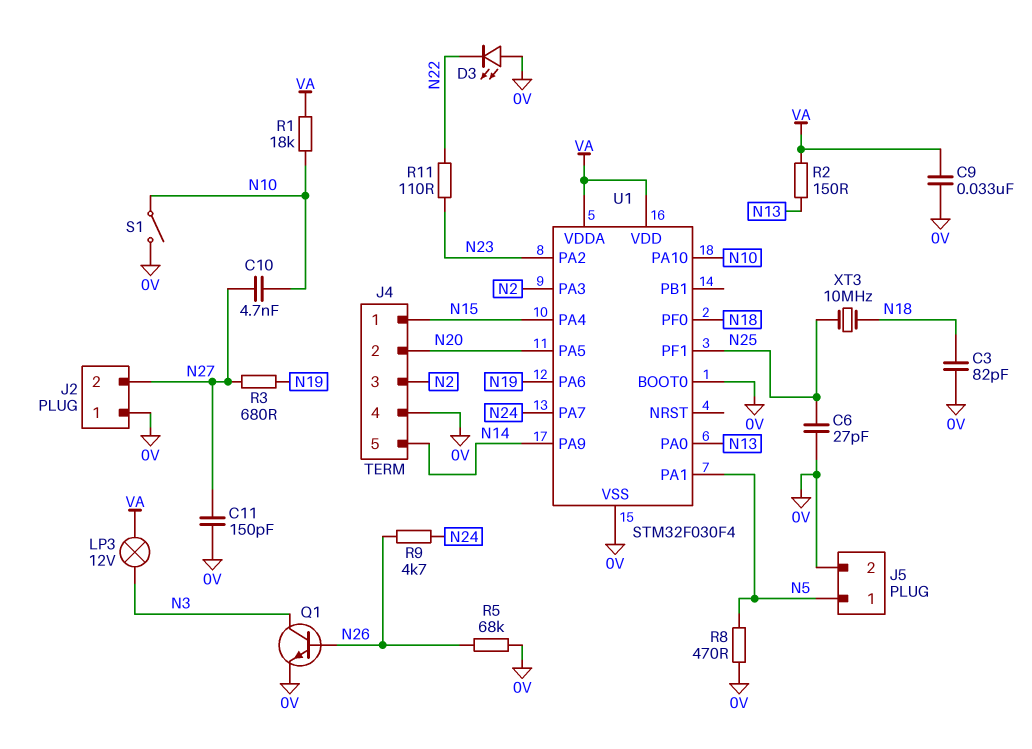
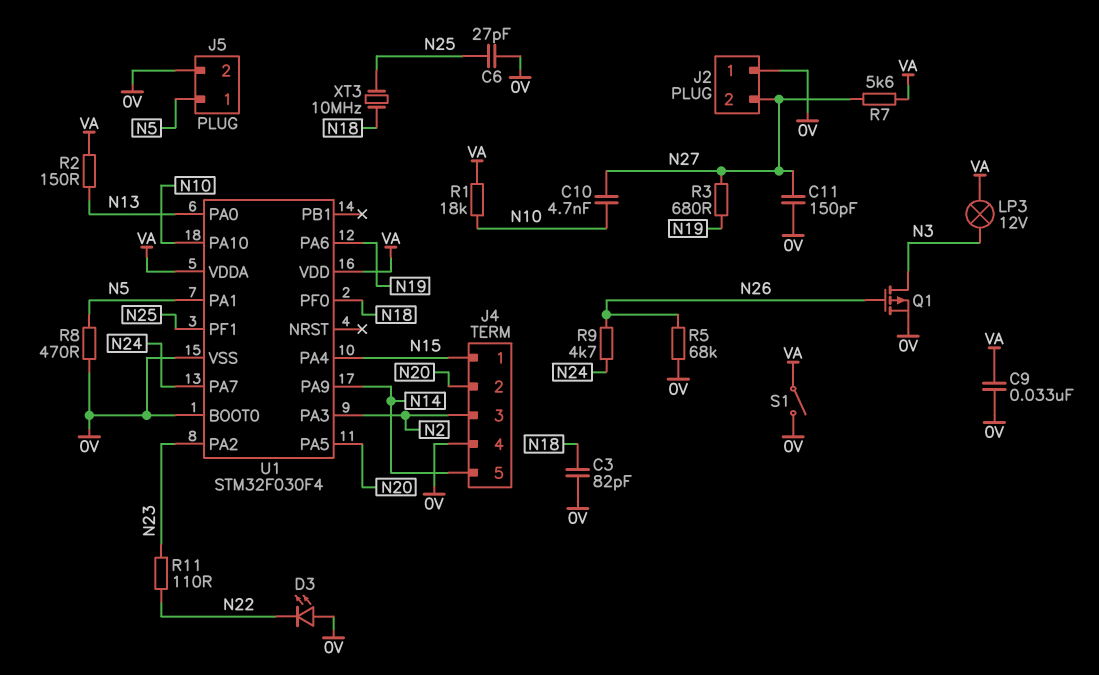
Q1: NPN (B N26, C N3, E 0V) -> PMOS (G N26, D N3, S 0V)
R7: none -> 5.6k (N27, VA)
S1: switch (0V, N10) -> switch (0V, VA)

